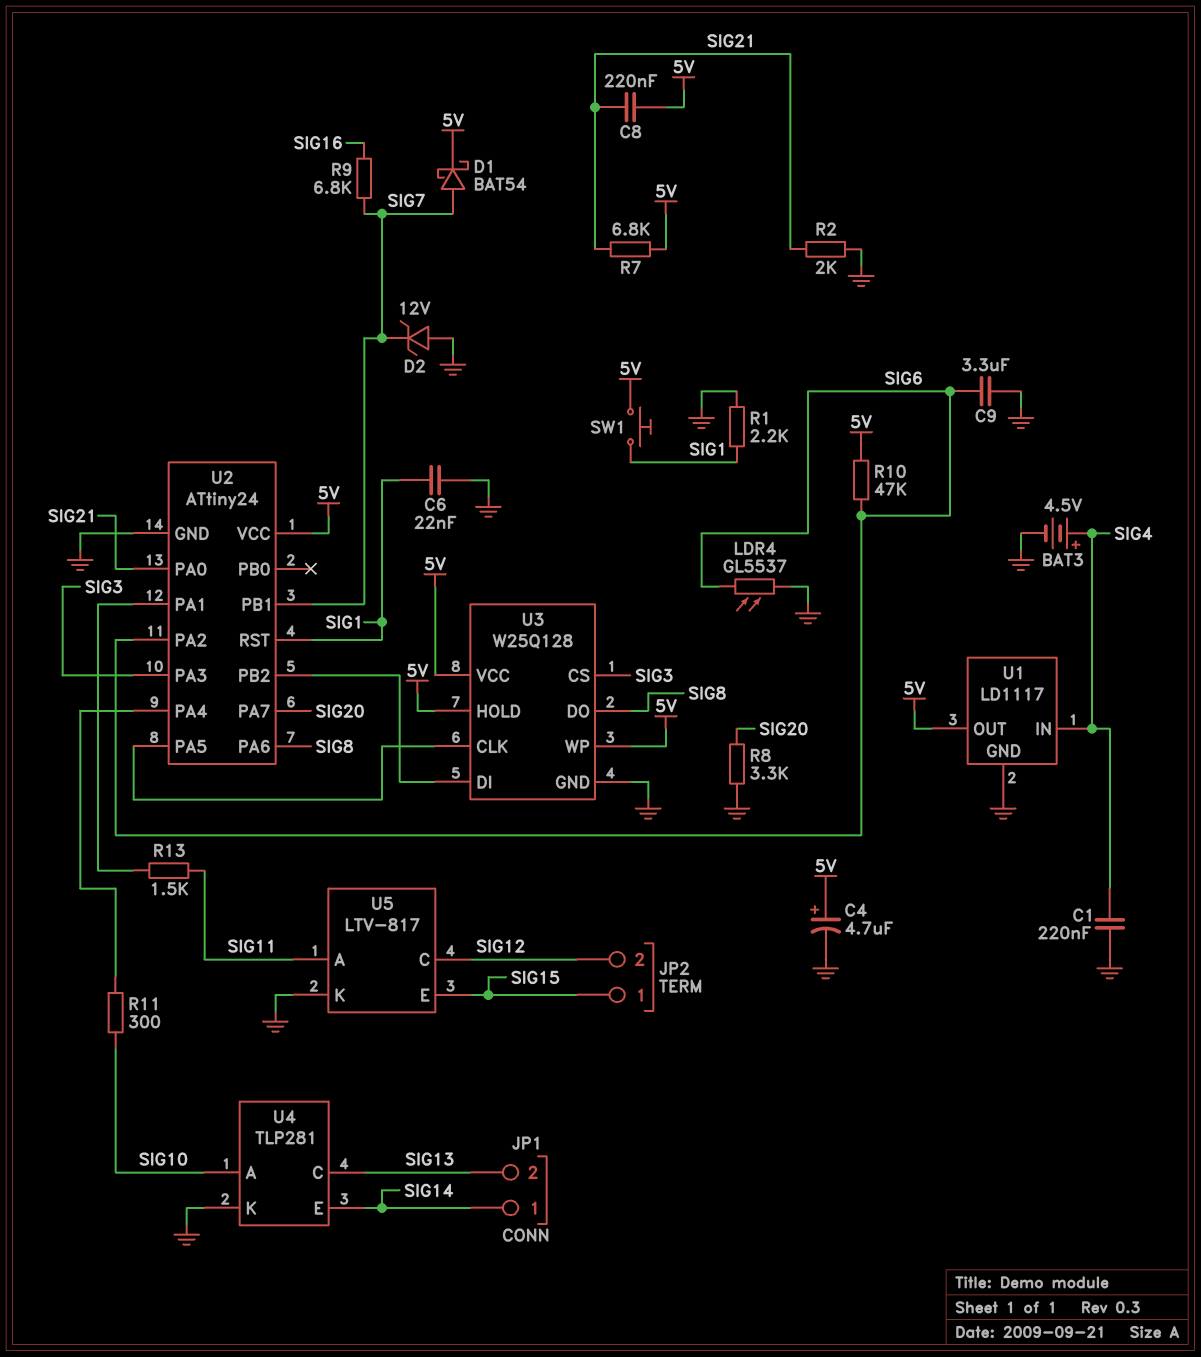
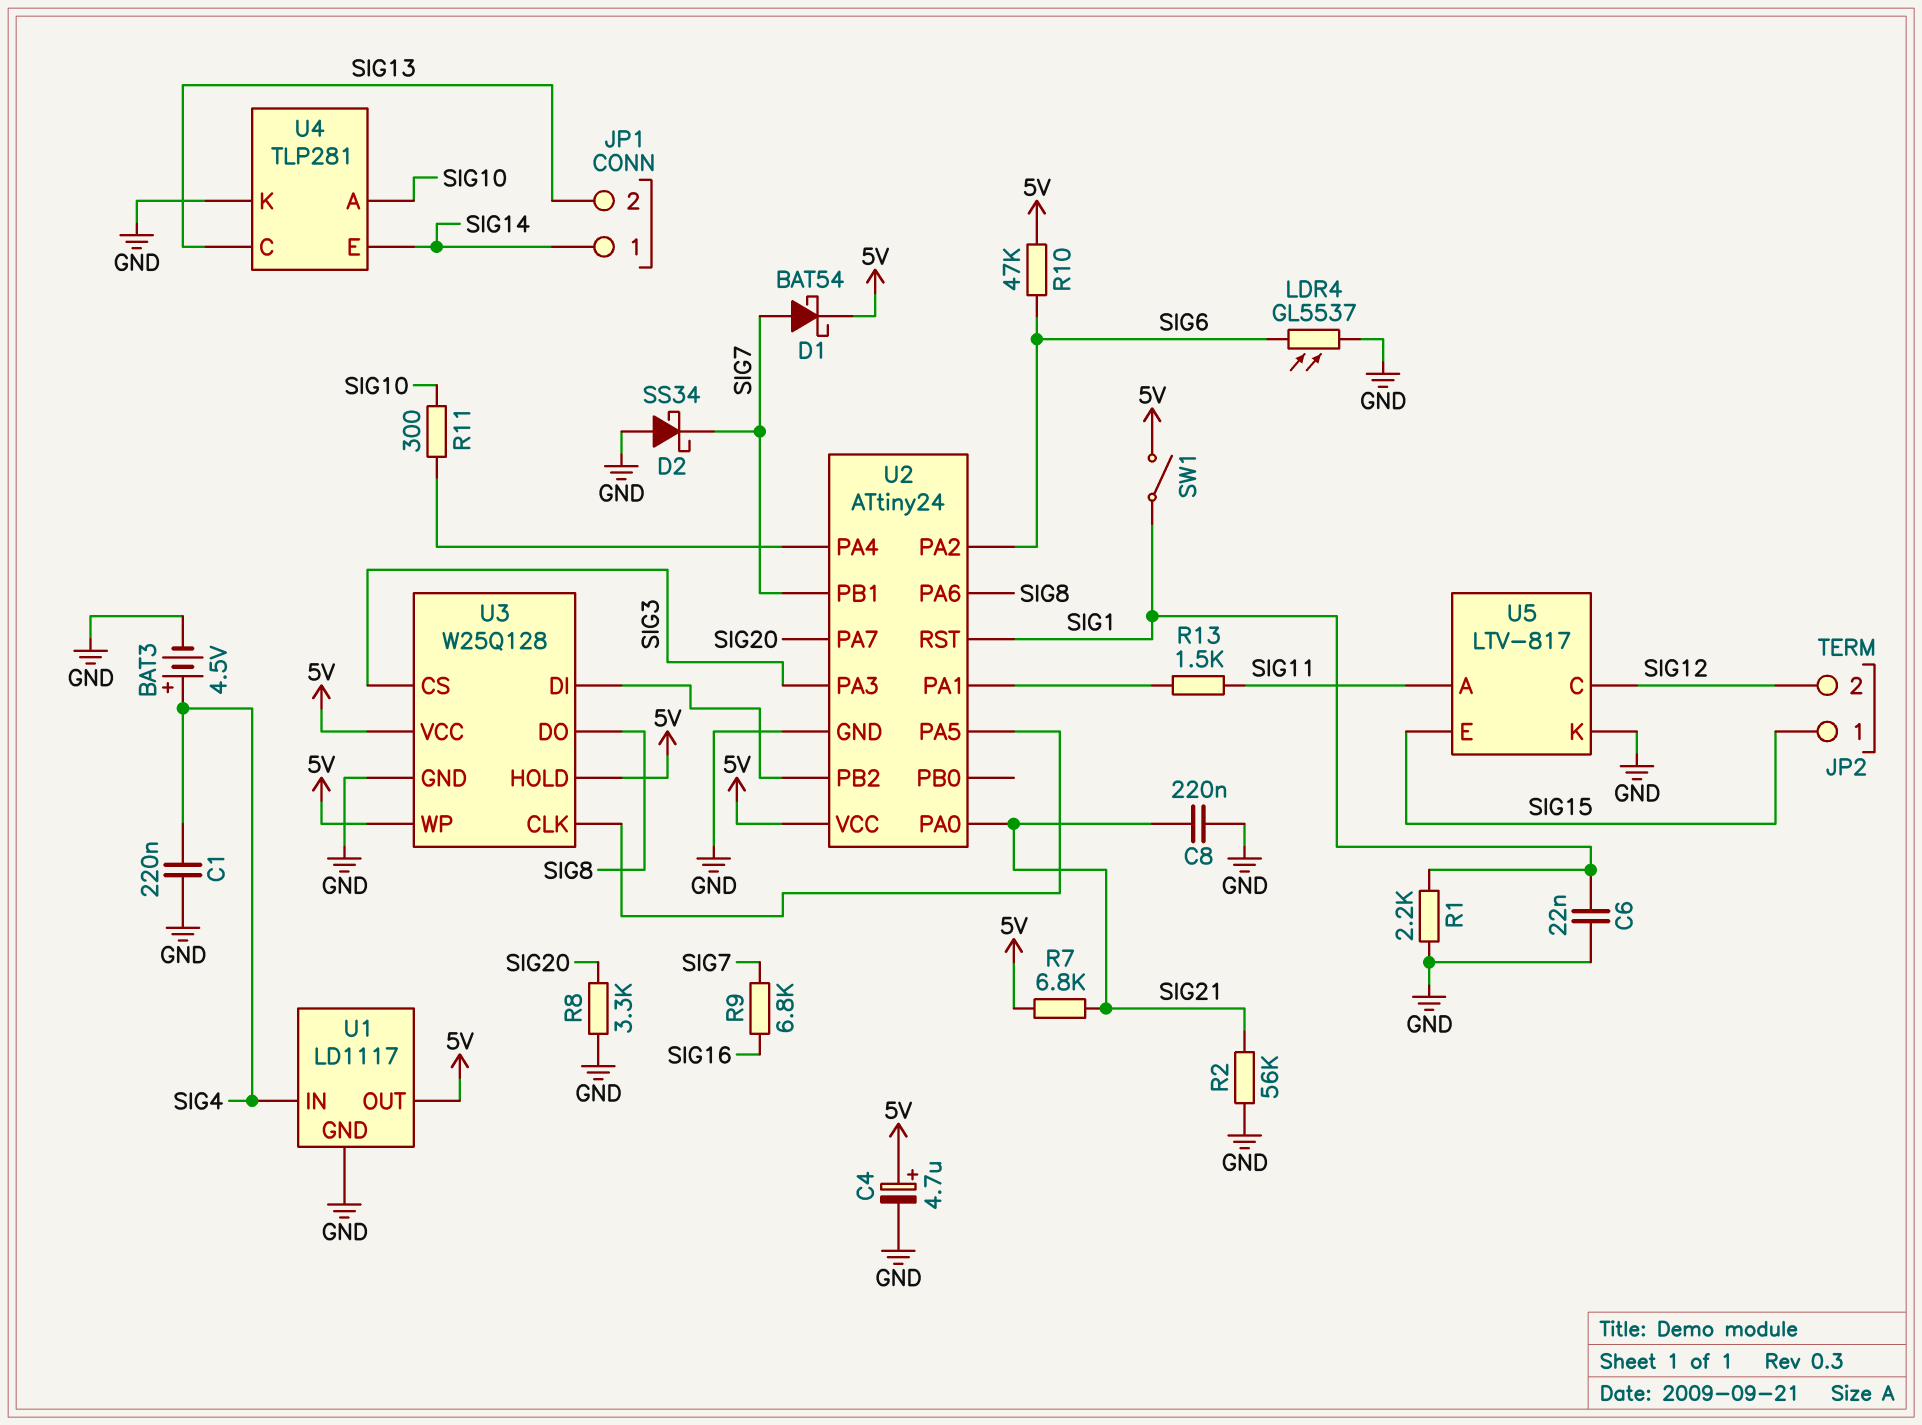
C8: 220nF (5V, SIG21) -> 220nF (GND, SIG21)
C9: 3.3uF (GND, SIG6) -> none
D2: zener 12V (A GND, K SIG7) -> schottky SS34 (A GND, K SIG7)
R2: 2k (GND, SIG21) -> 56k (GND, SIG21)
SW1: button (5V, SIG1) -> switch (5V, SIG1)

